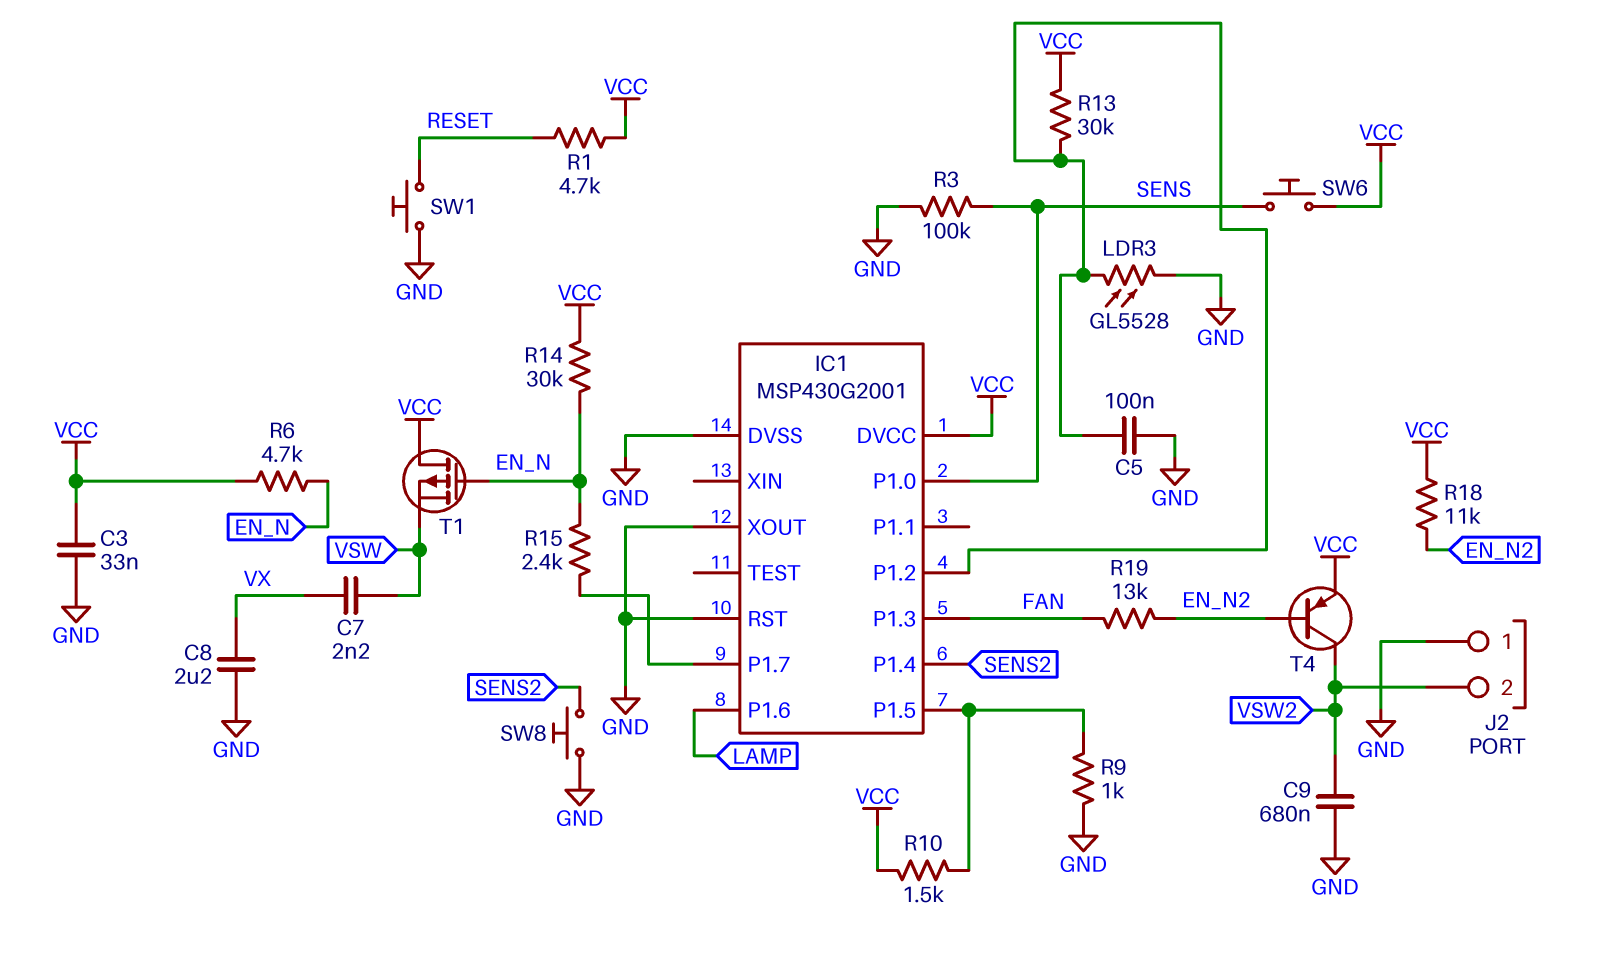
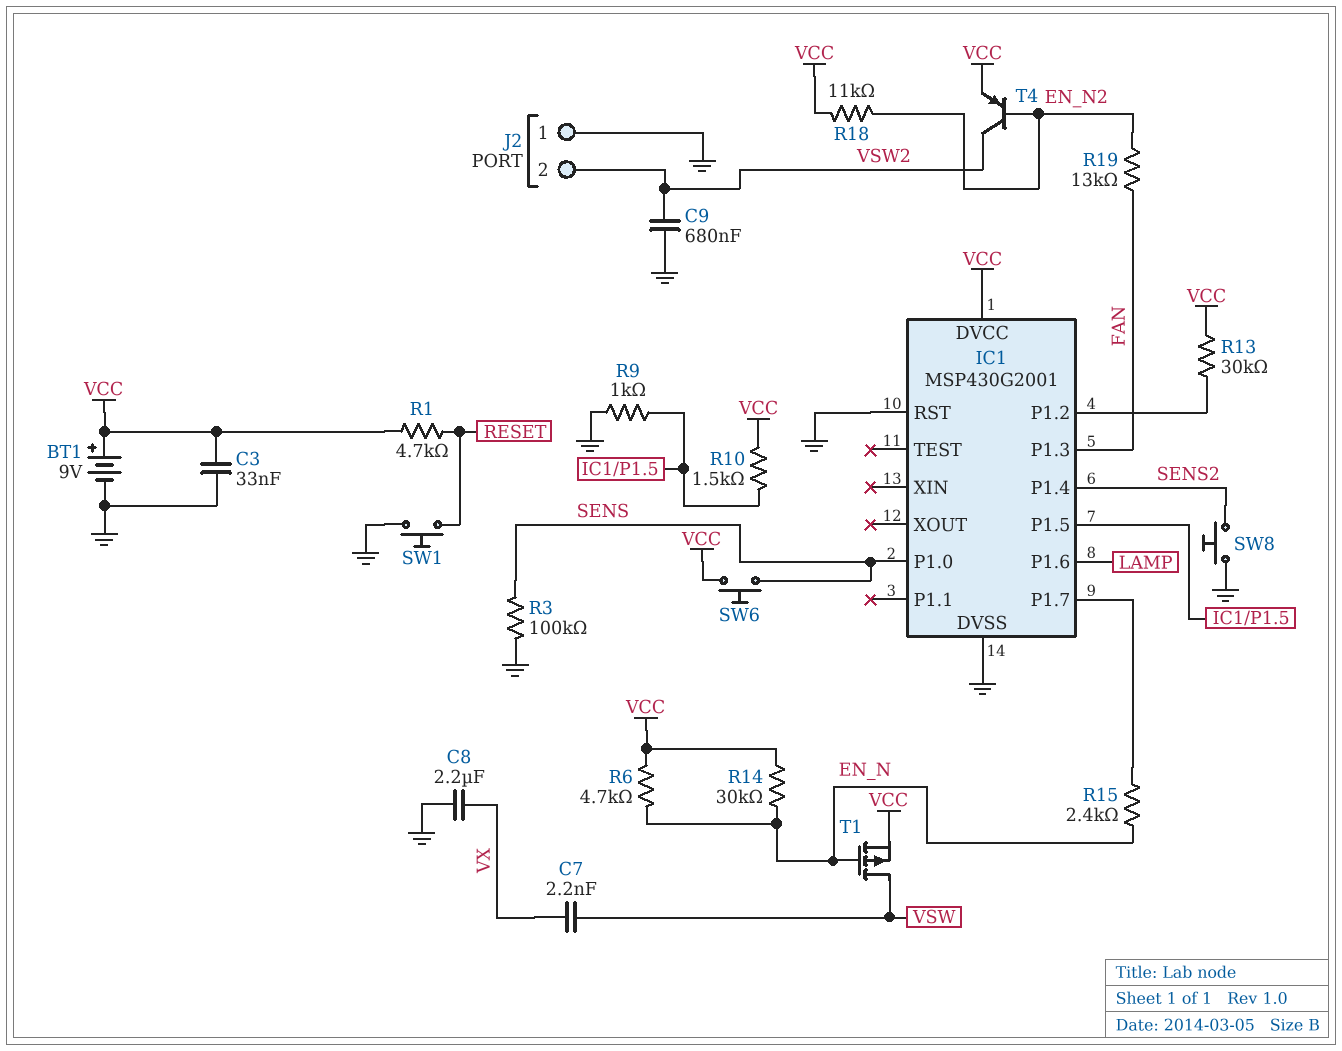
BT1: none -> 9V (plus VCC, minus GND)
C5: 100nF (GND, IC1/P1.2) -> none
IC1 pin XOUT: GND -> none
LDR3: GL5528 (GND, IC1/P1.2) -> none
T1: PMOS (G EN_N, D VCC, S VSW) -> PMOS (G EN_N, D VSW, S VCC)

